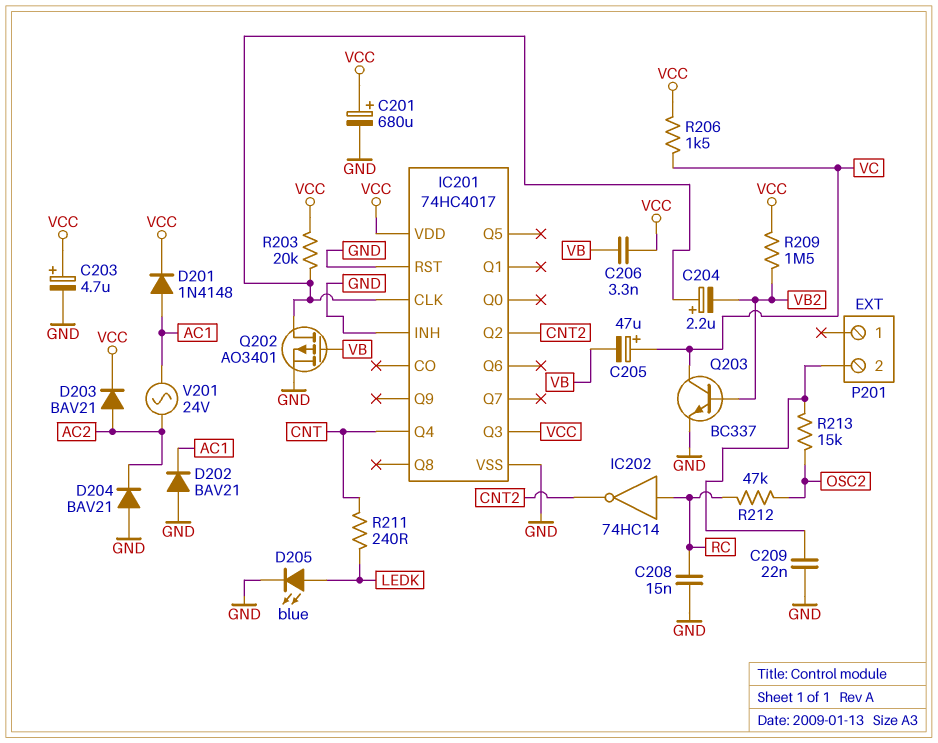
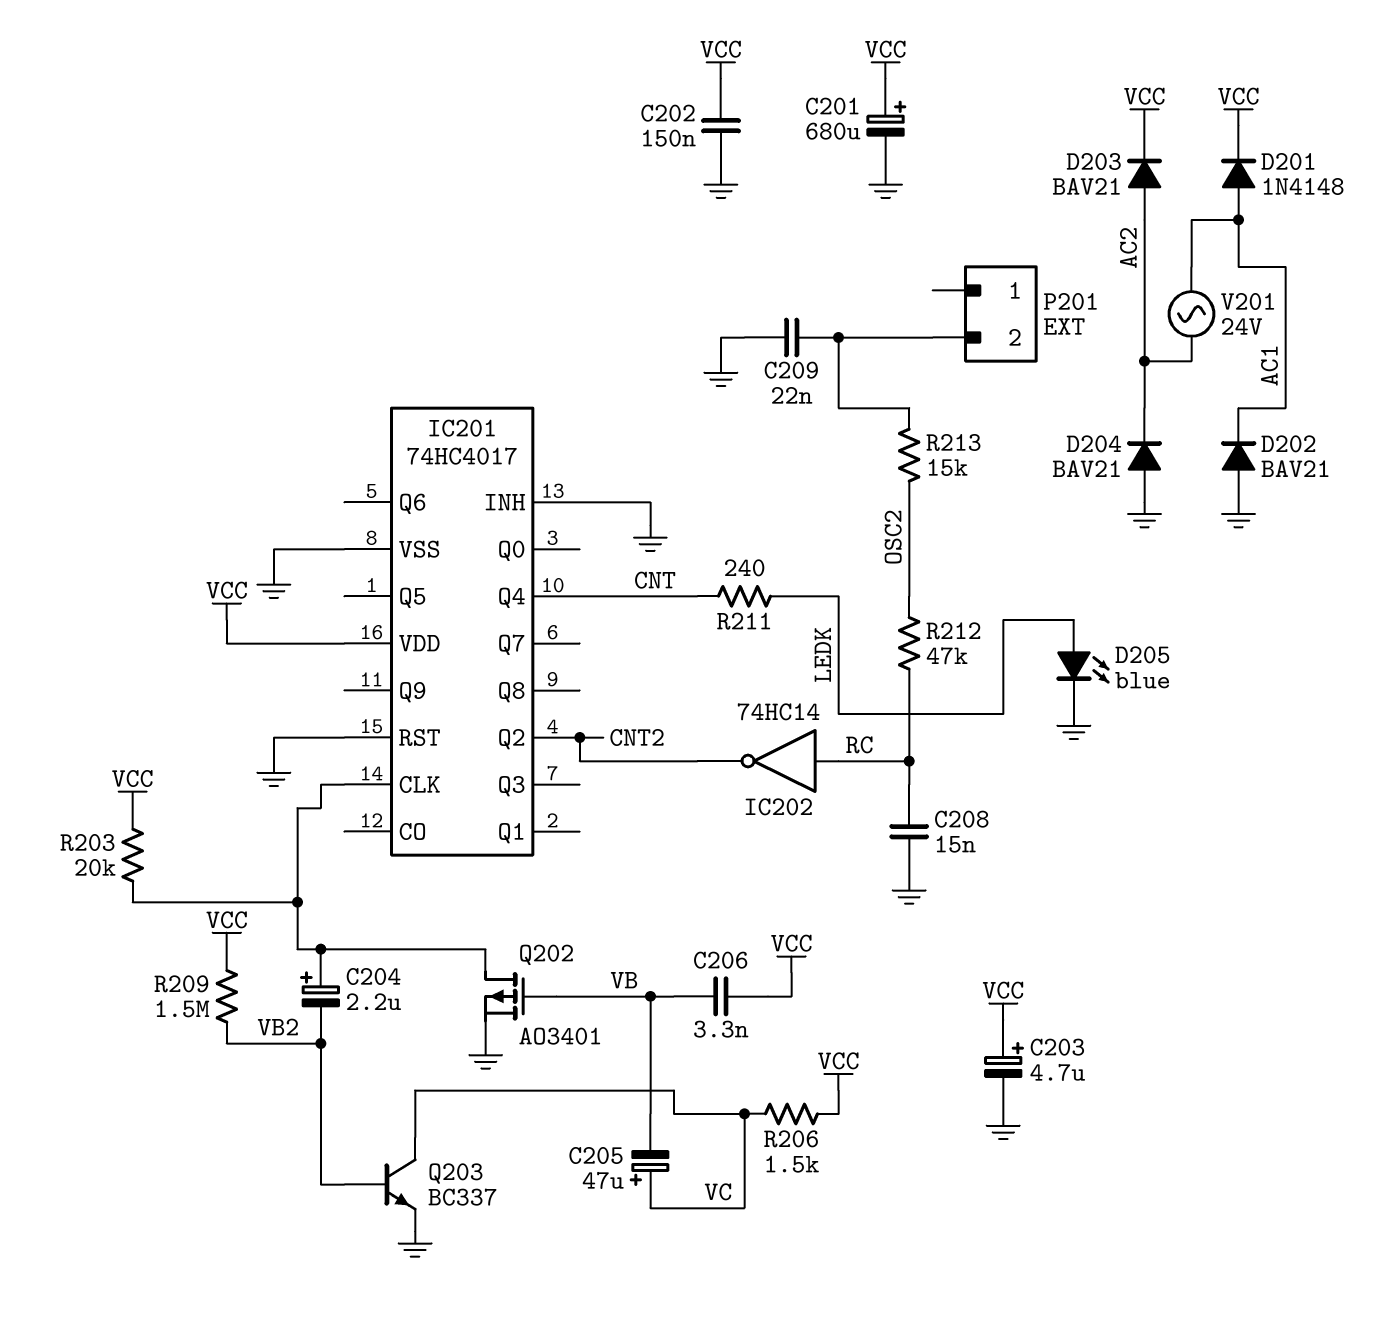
C202: none -> 150nF (GND, VCC)
IC201 pin Q3: VCC -> none

